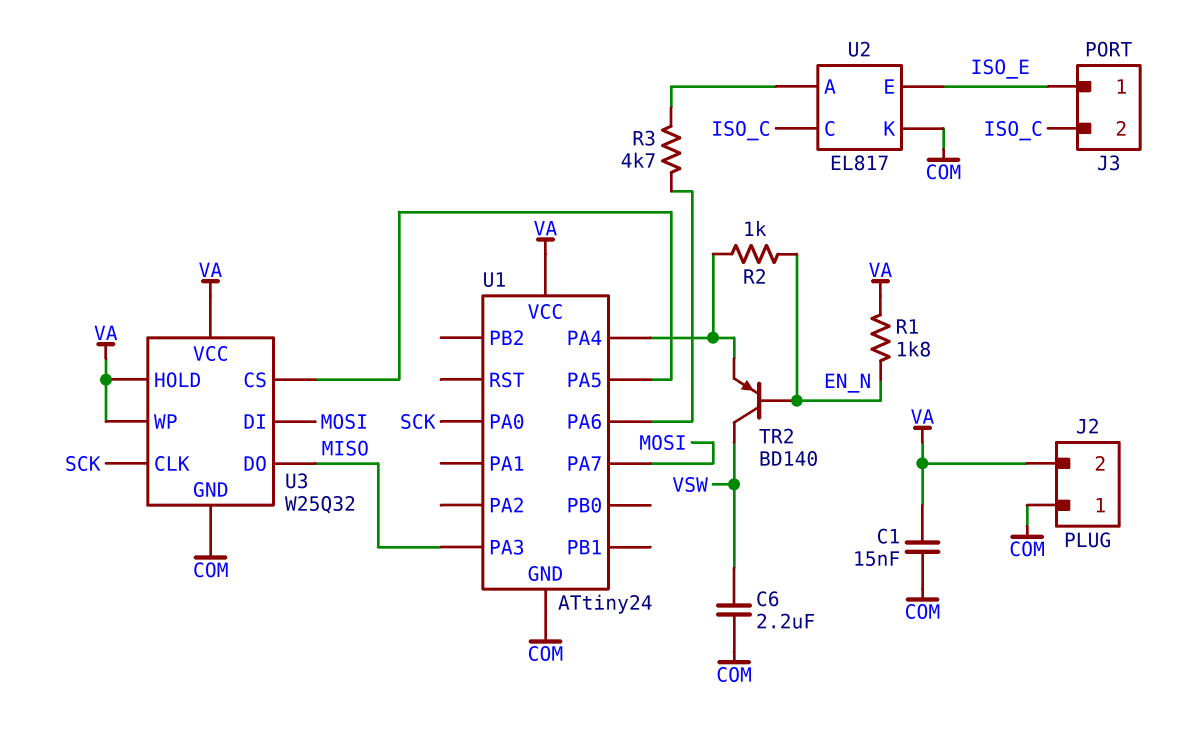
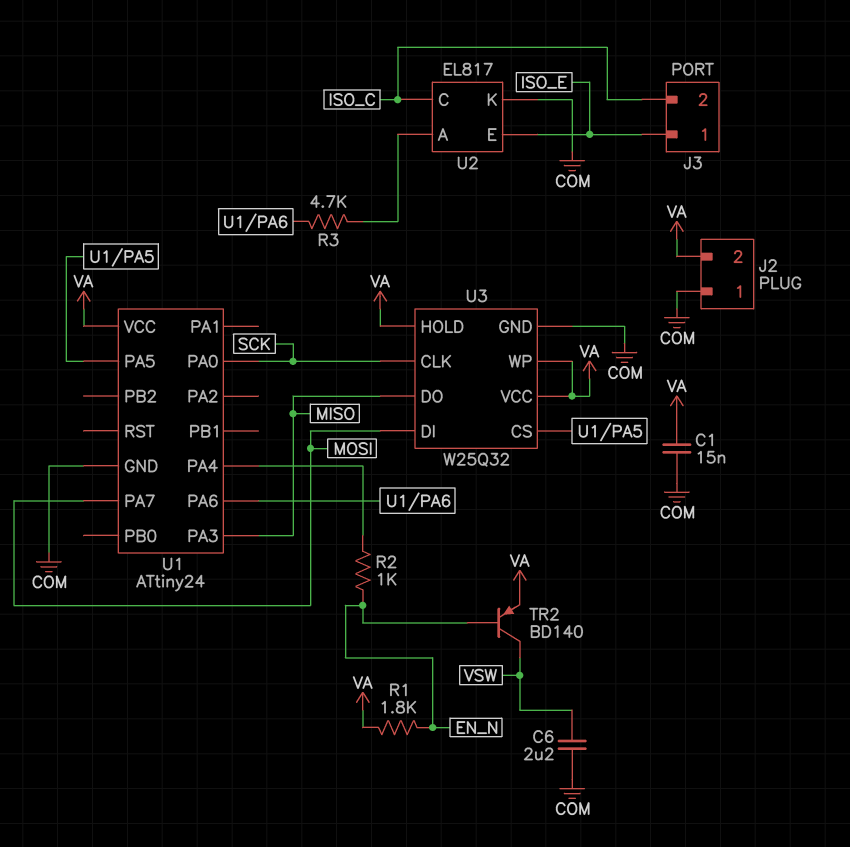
TR2: PNP BD140 (B EN_N, C VSW, E U1/PA4) -> PNP BD140 (B EN_N, C VSW, E VA)

